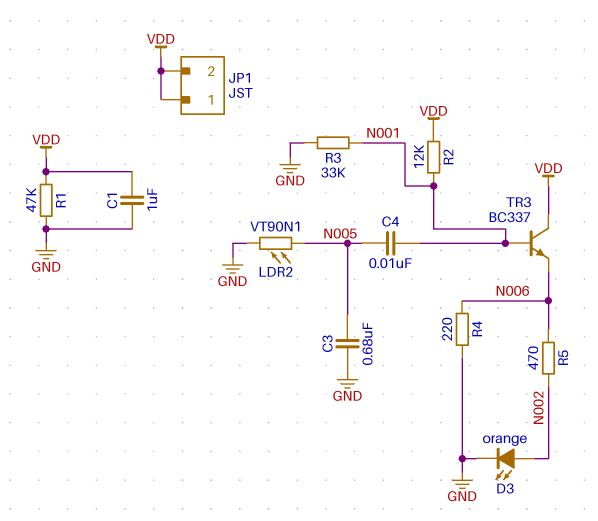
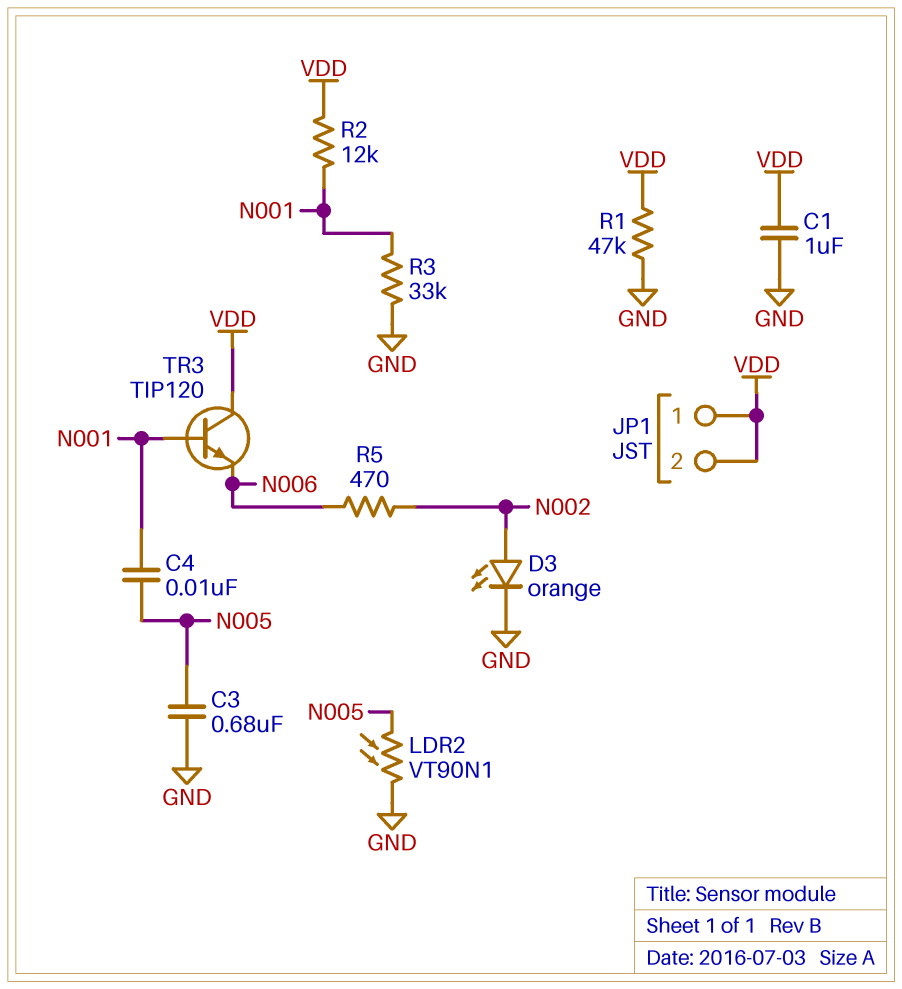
R4: 220 (GND, N006) -> none
TR3: NPN BC337 (B N001, C VDD, E N006) -> NPN TIP120 (B N001, C VDD, E N006)

